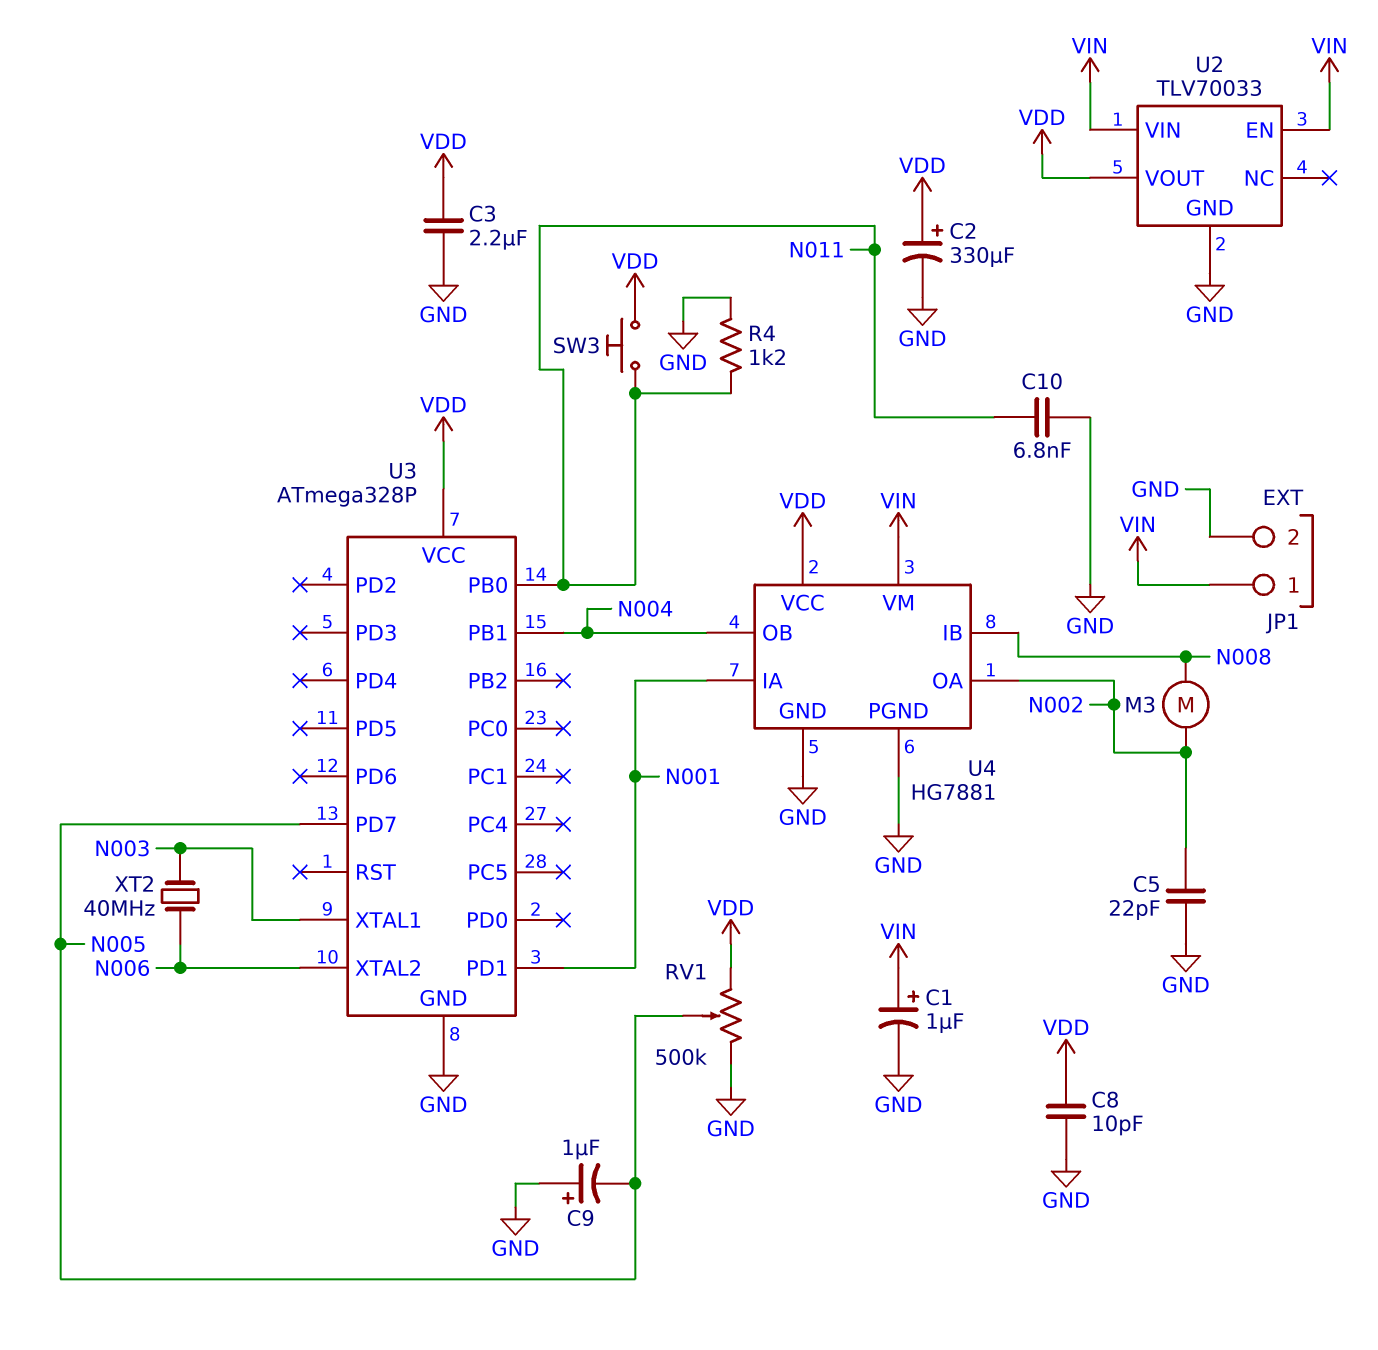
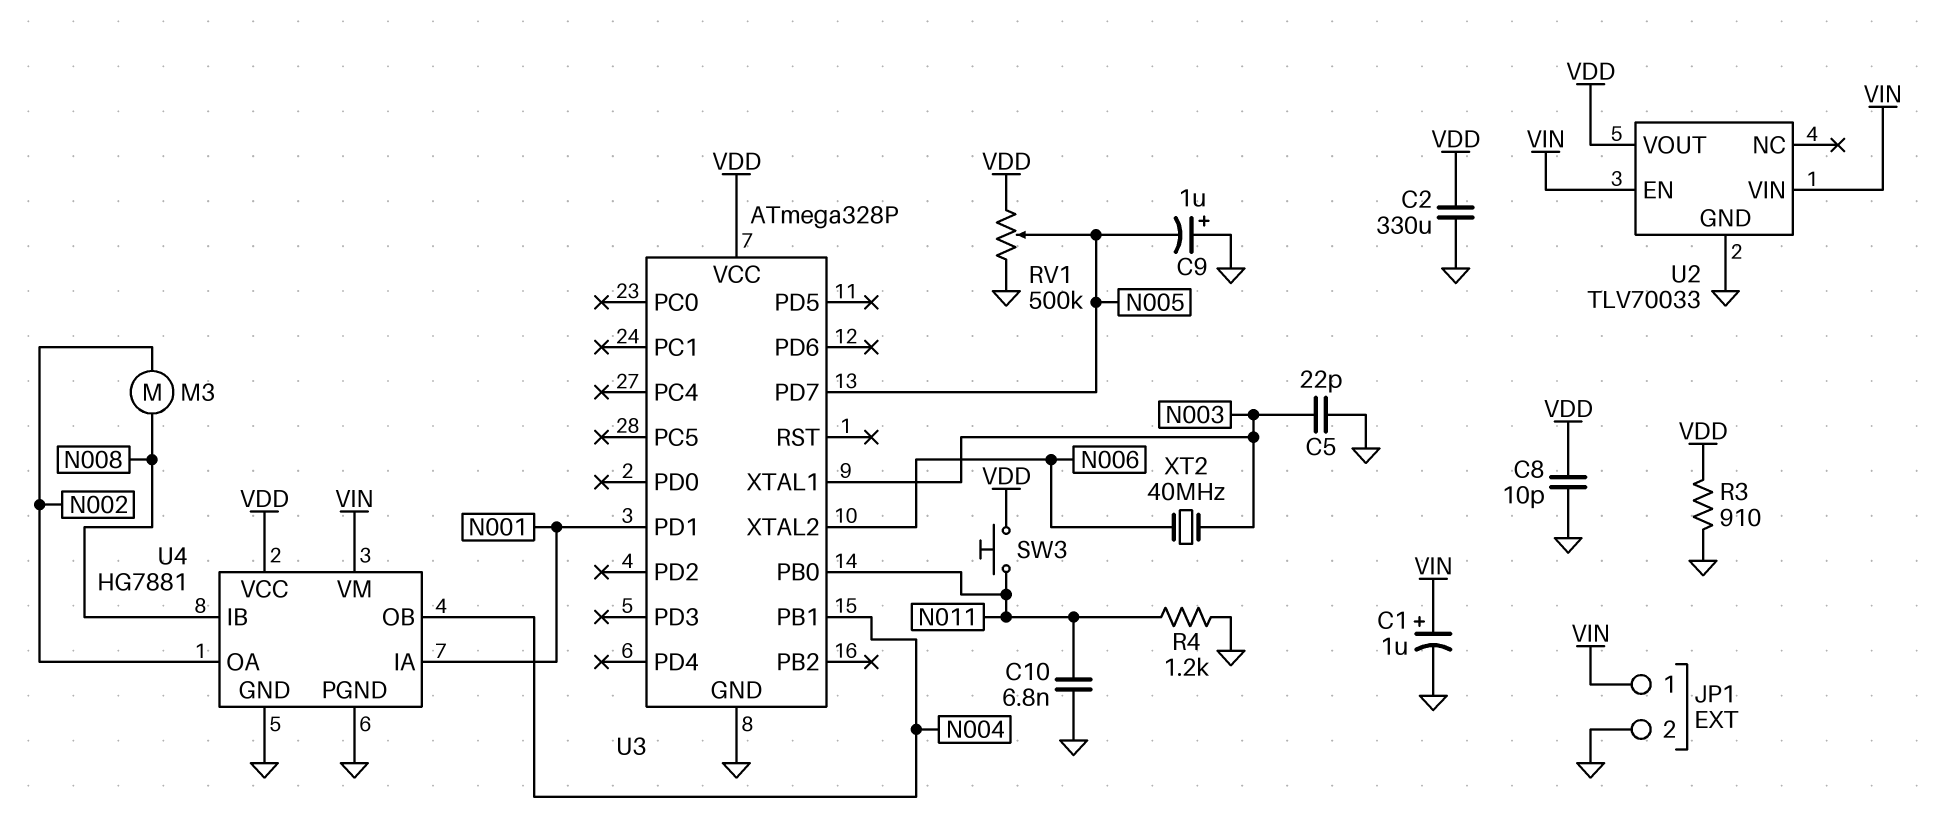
C2: 330uF (plus VDD, minus GND) -> 330uF (GND, VDD)
C3: 2.2uF (GND, VDD) -> none
C5: 22pF (GND, N002) -> 22pF (GND, N003)
R3: none -> 910 (GND, VDD)

